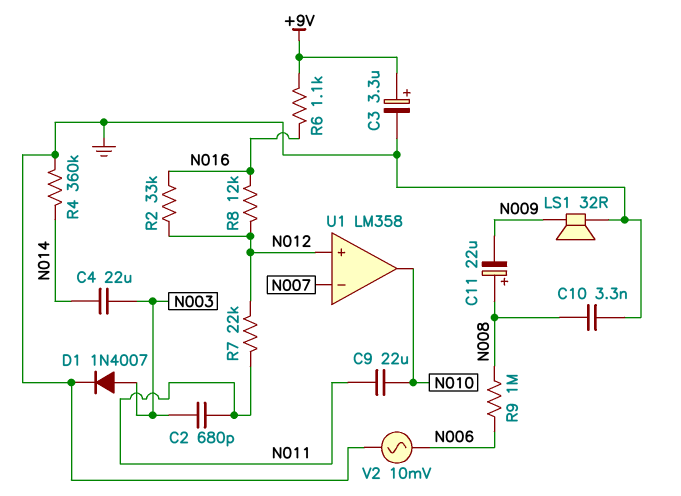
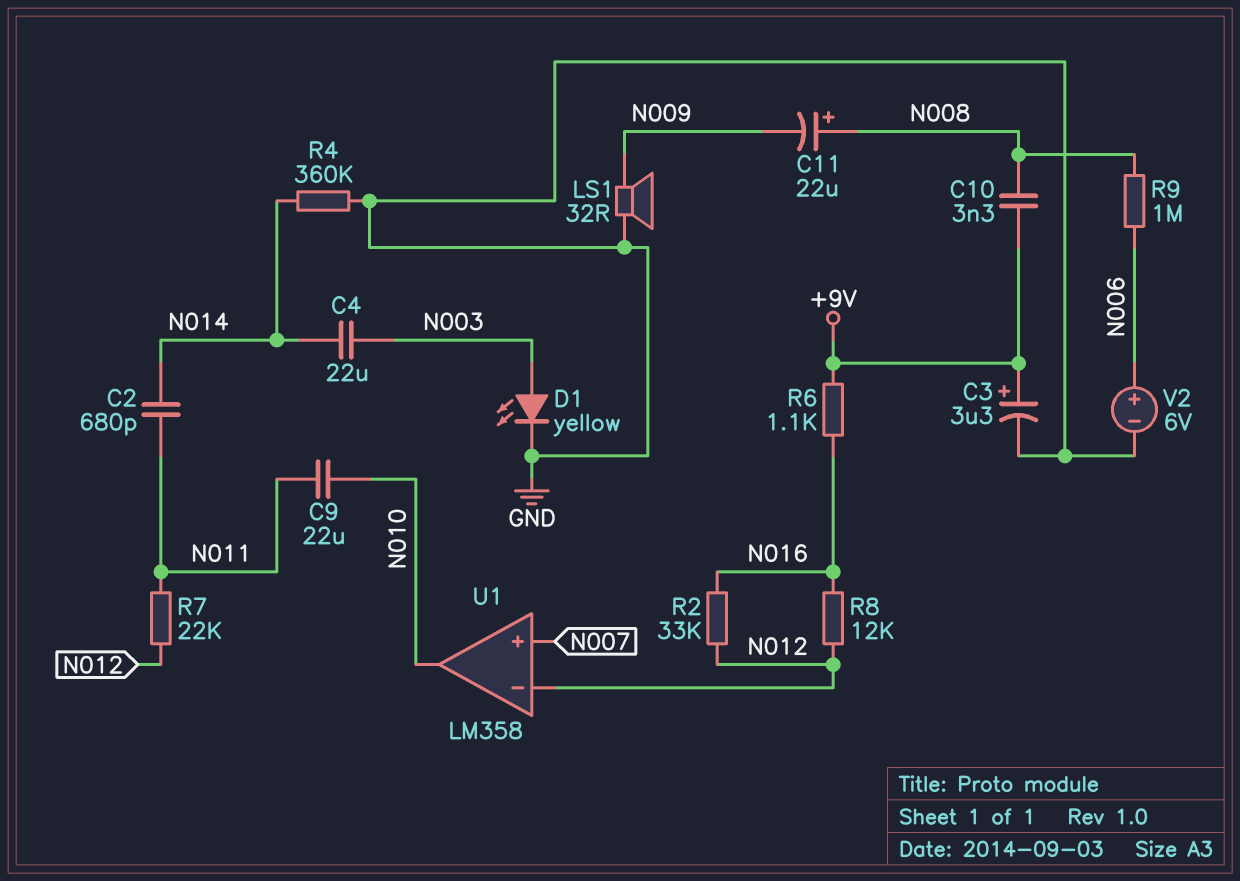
C2: 680pF (N003, N011) -> 680pF (N011, N014)
C10: 3.3nF (GND, N008) -> 3.3nF (+9V, N008)
D1: diode 1N4007 (A N003, K GND) -> LED yellow (A N003, K GND)
U1 pin in+: N012 -> N007
U1 pin in-: N007 -> N012
V2: AC 10mV (GND, N006) -> 6V (plus N006, minus GND)

